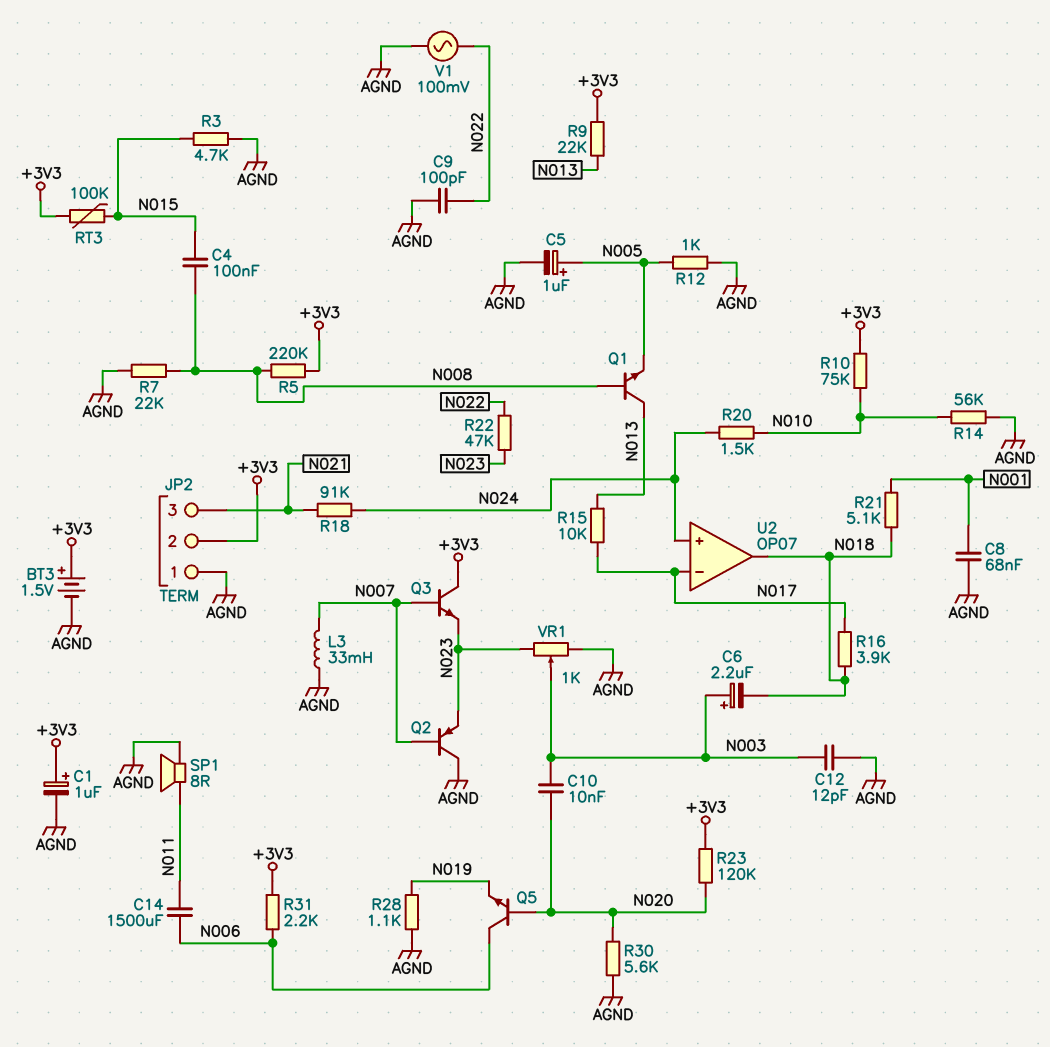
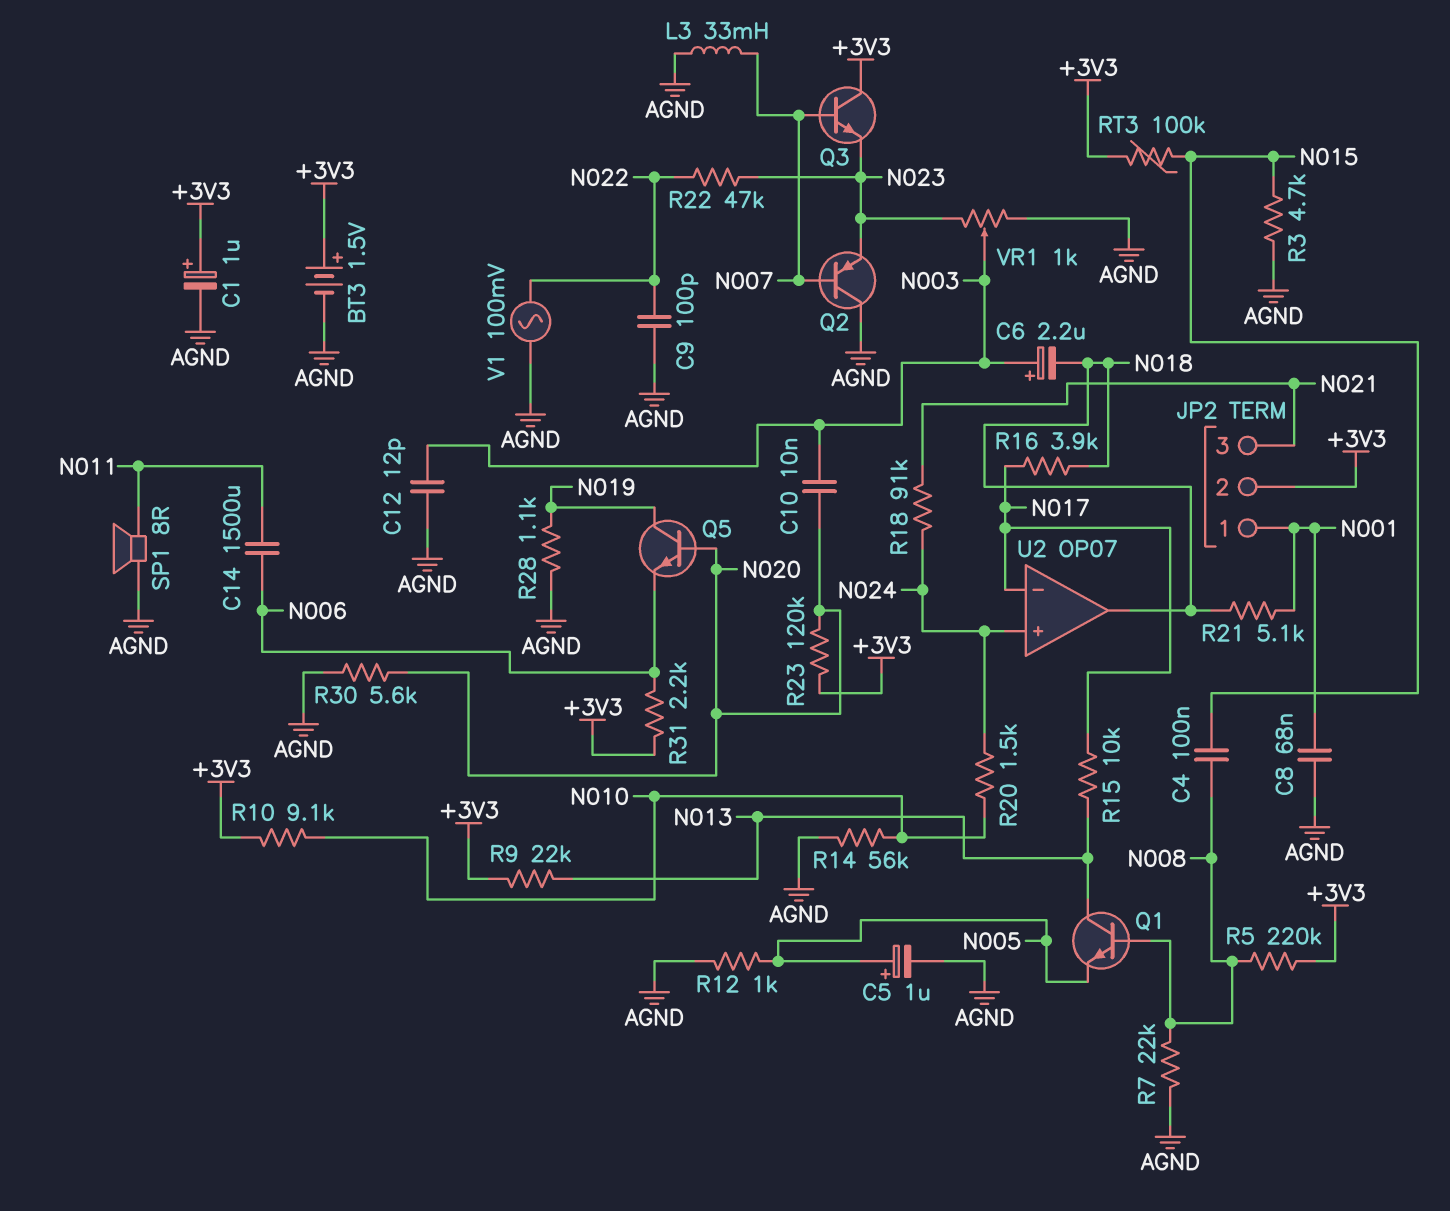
JP2 pin 1: AGND -> N001
Q5: NPN (B N020, C N006, E N019) -> NPN (B N020, C N019, E N006)
R10: 75k (+3V3, N010) -> 9.1k (+3V3, N010)

